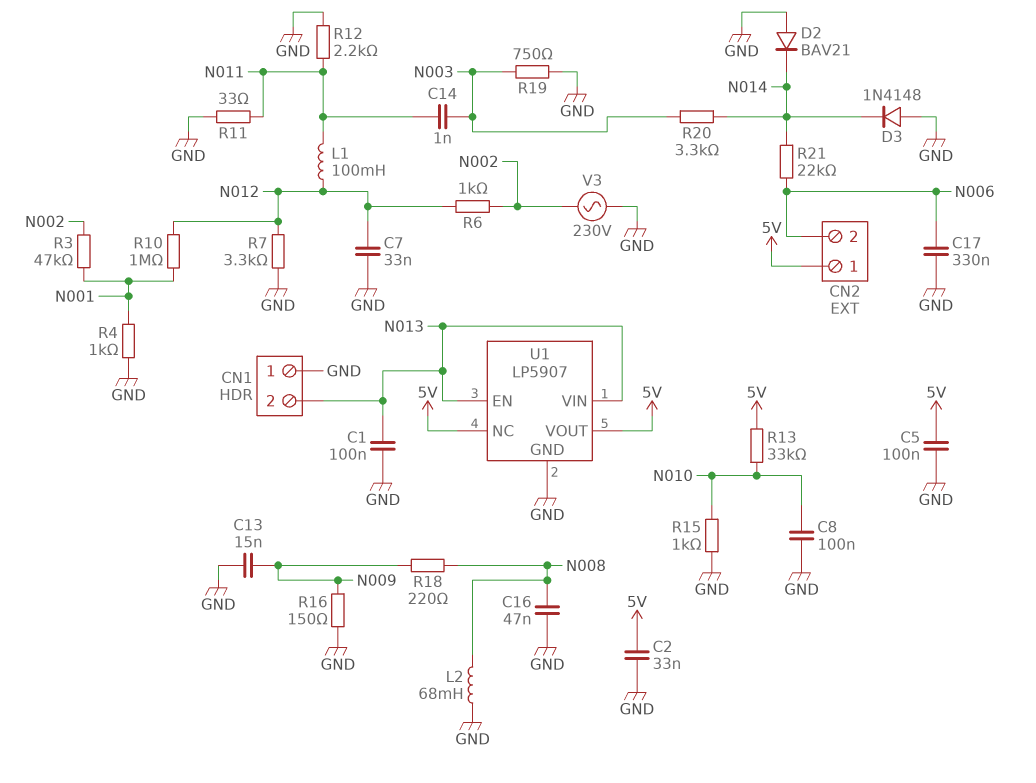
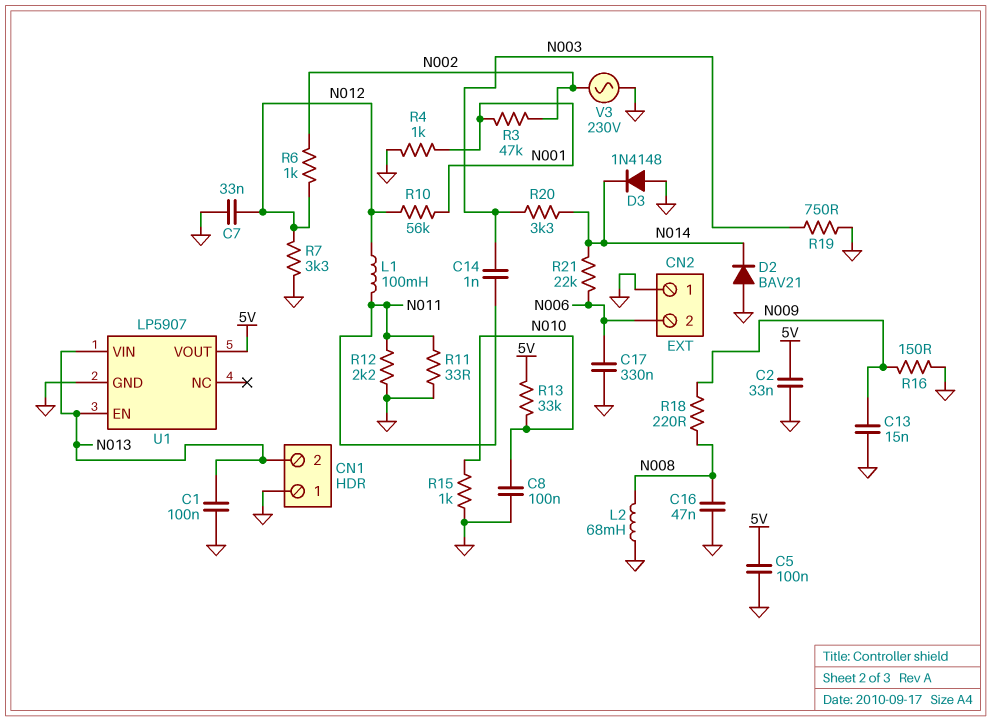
CN2 pin 1: 5V -> GND
R10: 1M (N001, N012) -> 56k (N001, N012)
U1 pin NC: 5V -> none

